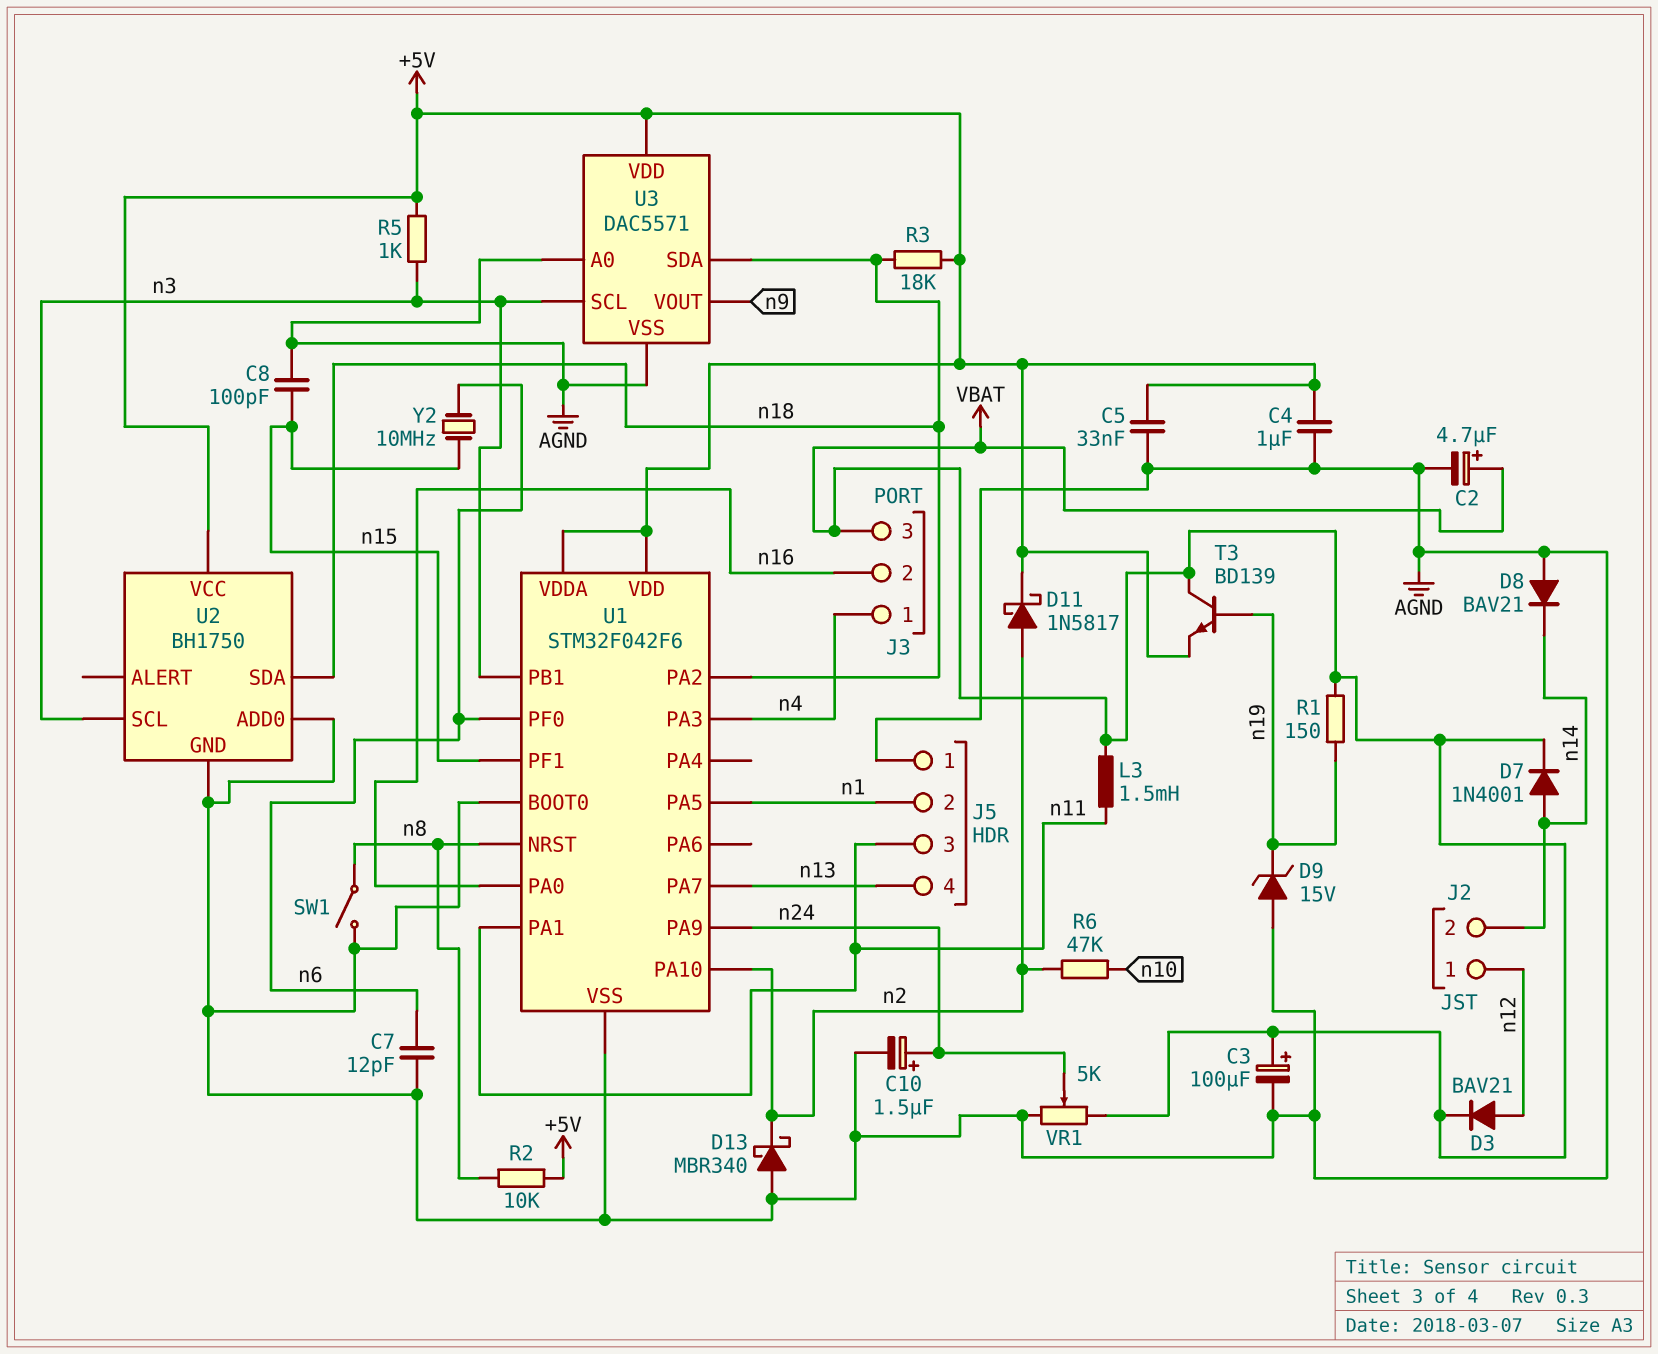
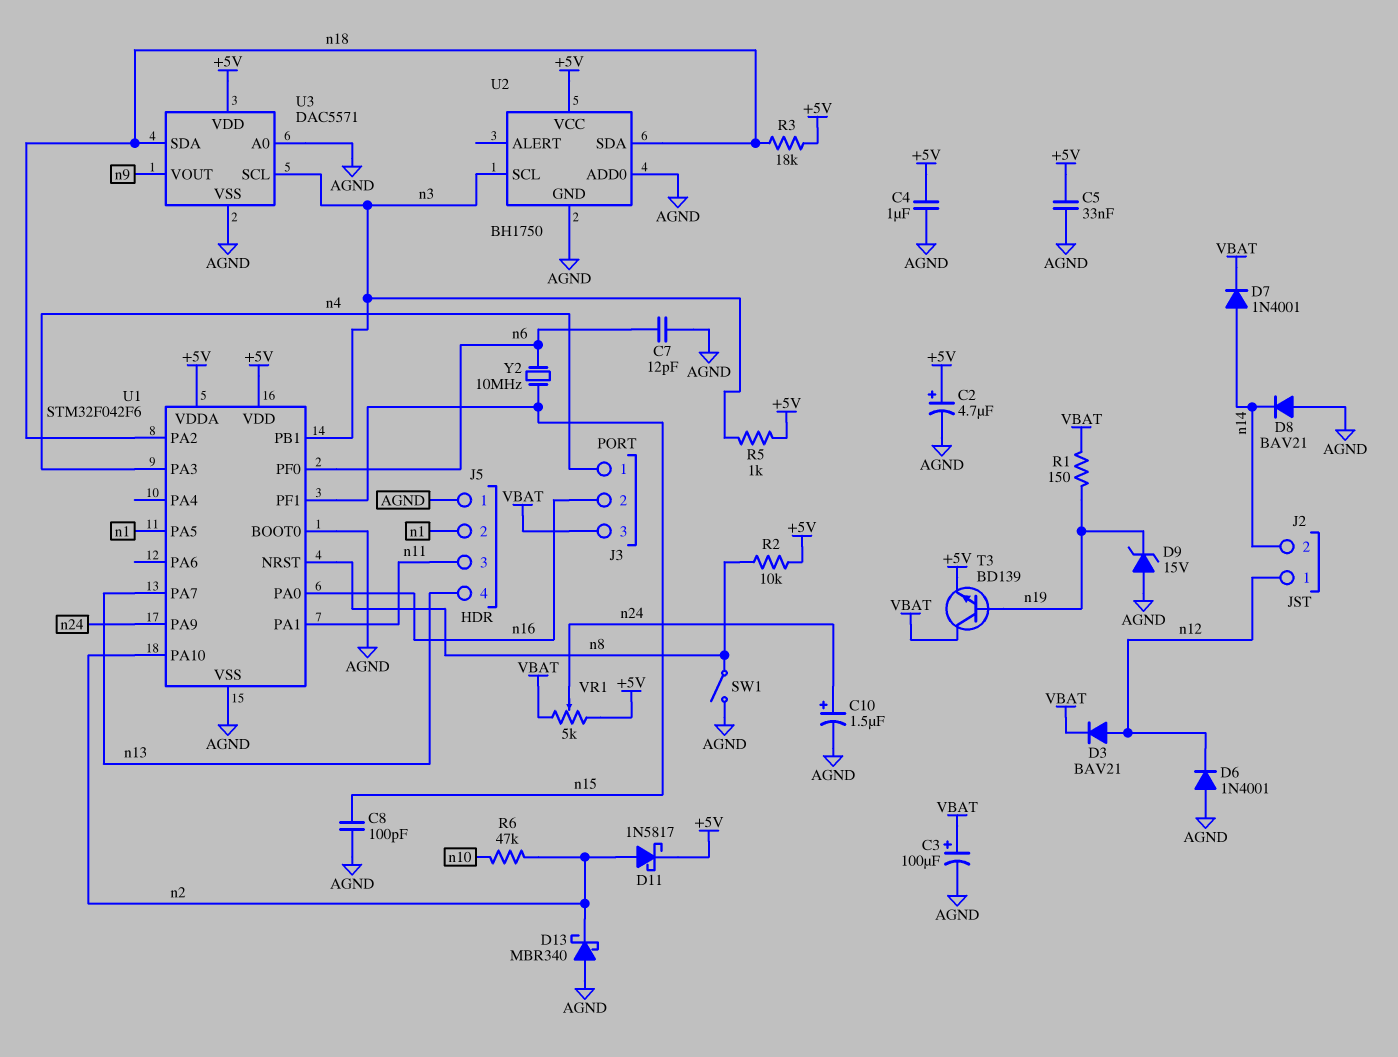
C2: 4.7uF (plus VBAT, minus AGND) -> 4.7uF (plus +5V, minus AGND)
D6: none -> diode 1N4001 (A AGND, K n12)
L3: 1.5mH (VBAT, n11) -> none
VR1: 5k (AGND, VBAT, wiper n24) -> 5k (+5V, VBAT, wiper n24)

